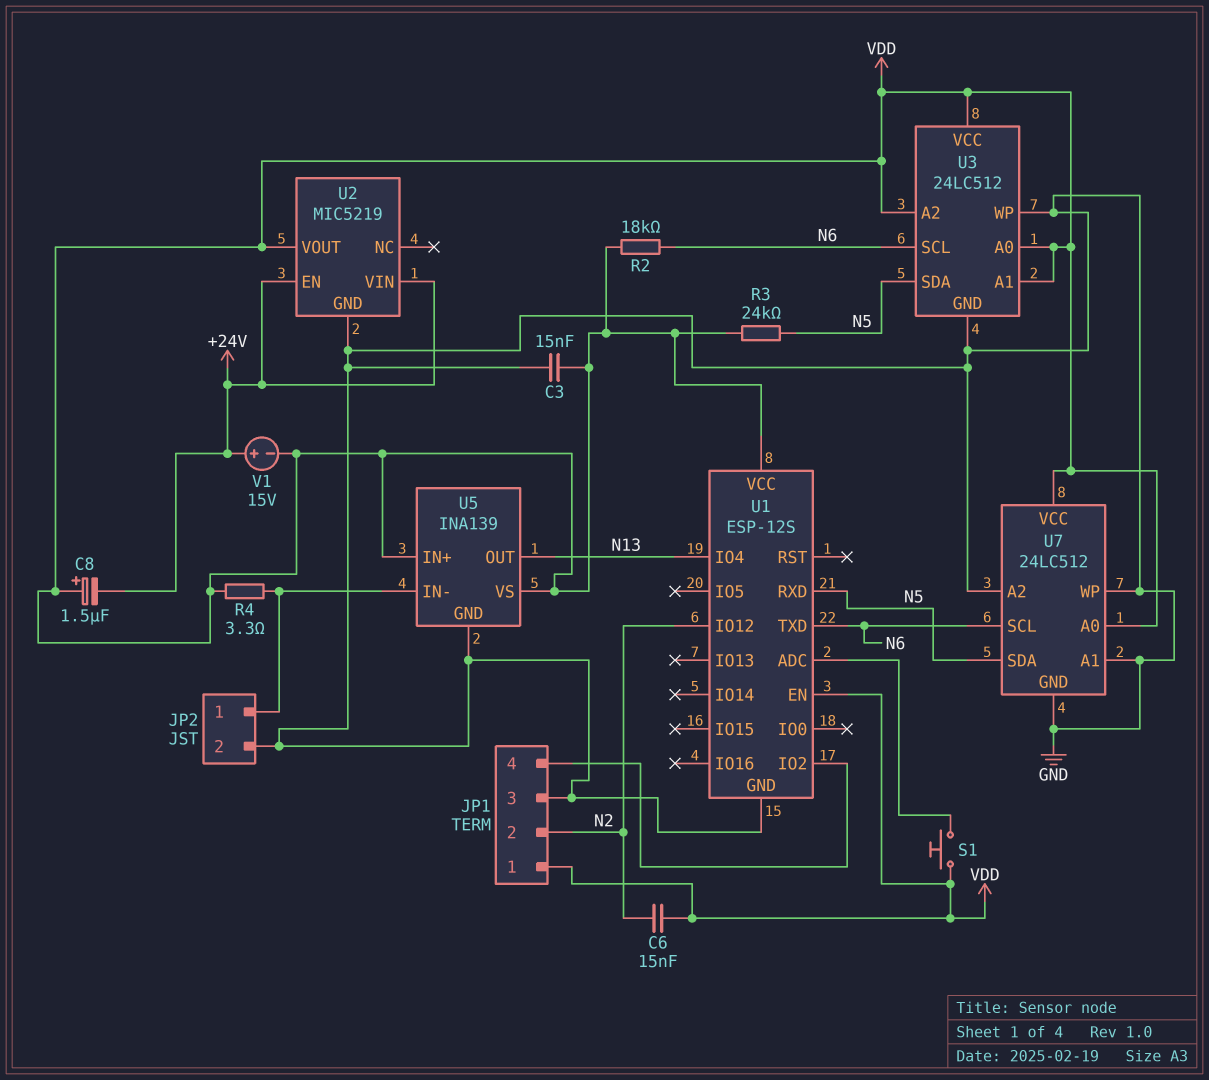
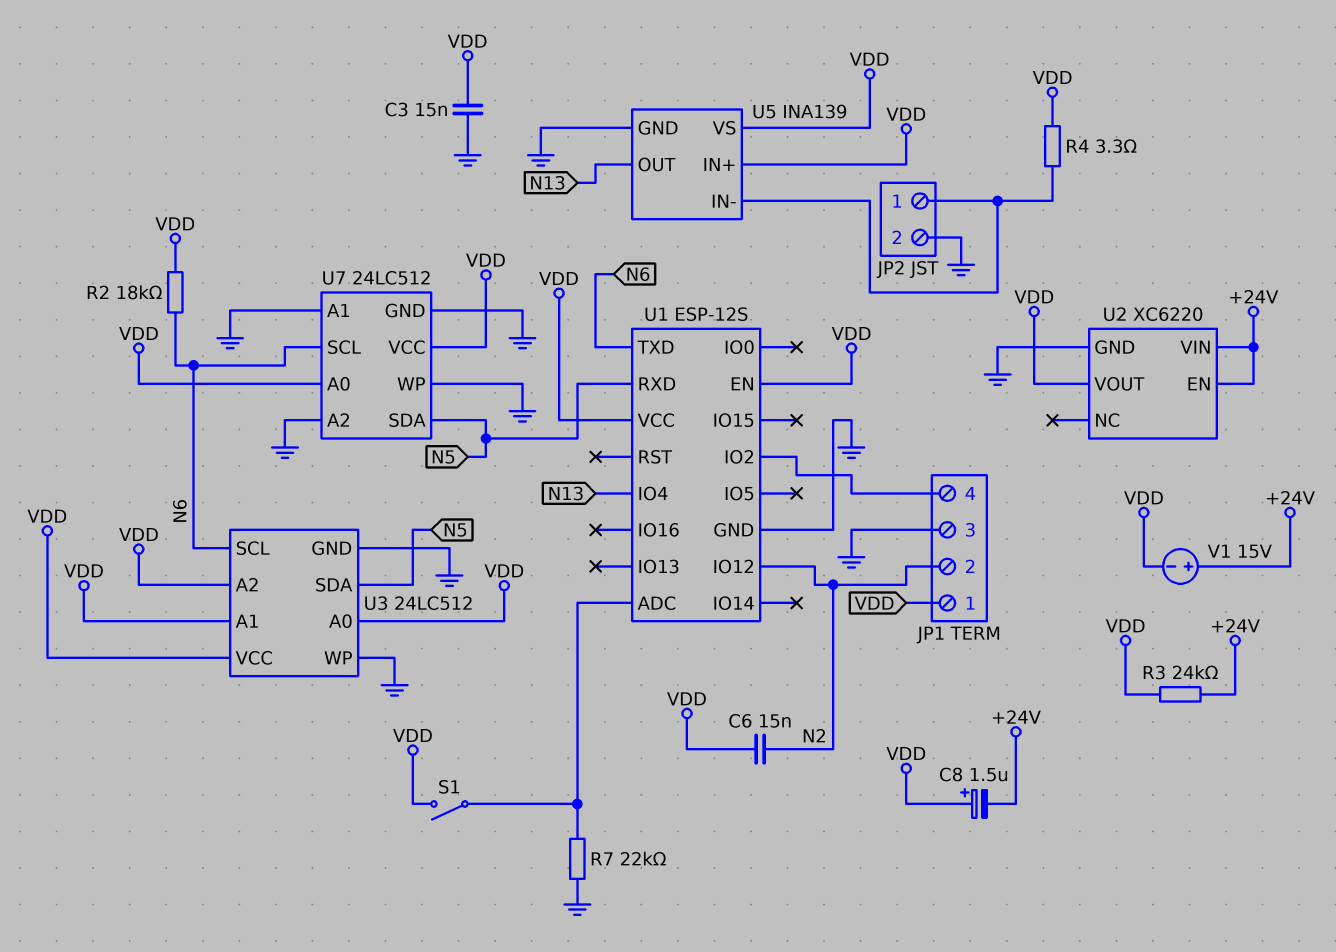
R3: 24k (N5, VDD) -> 24k (+24V, VDD)
R7: none -> 22k (GND, U1/ADC)
S1: button (U1/ADC, VDD) -> switch (U1/ADC, VDD)
U2: MIC5219 -> XC6220

